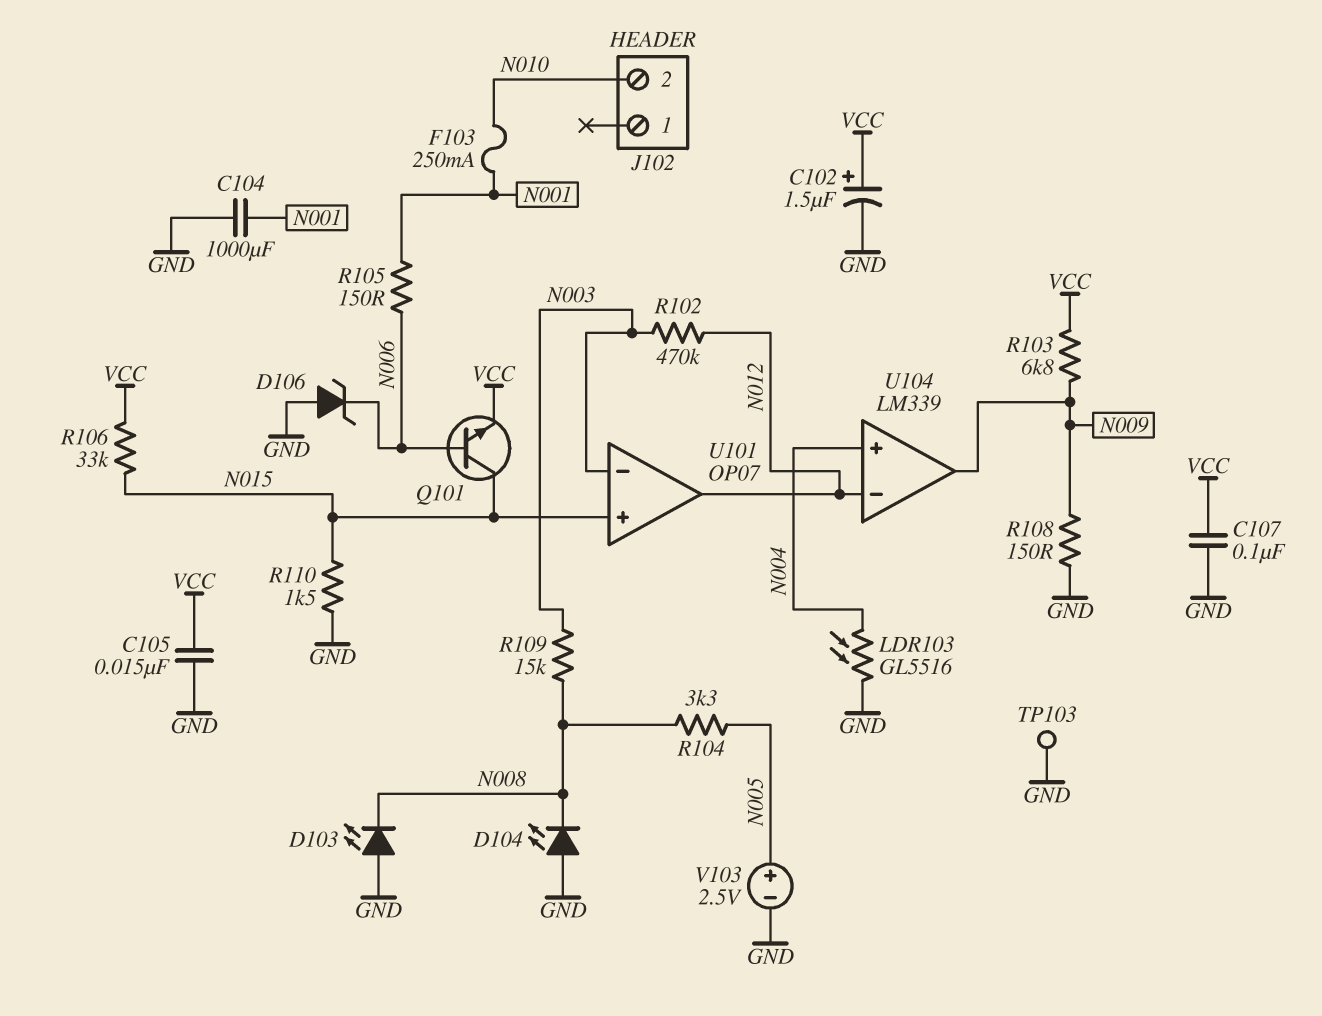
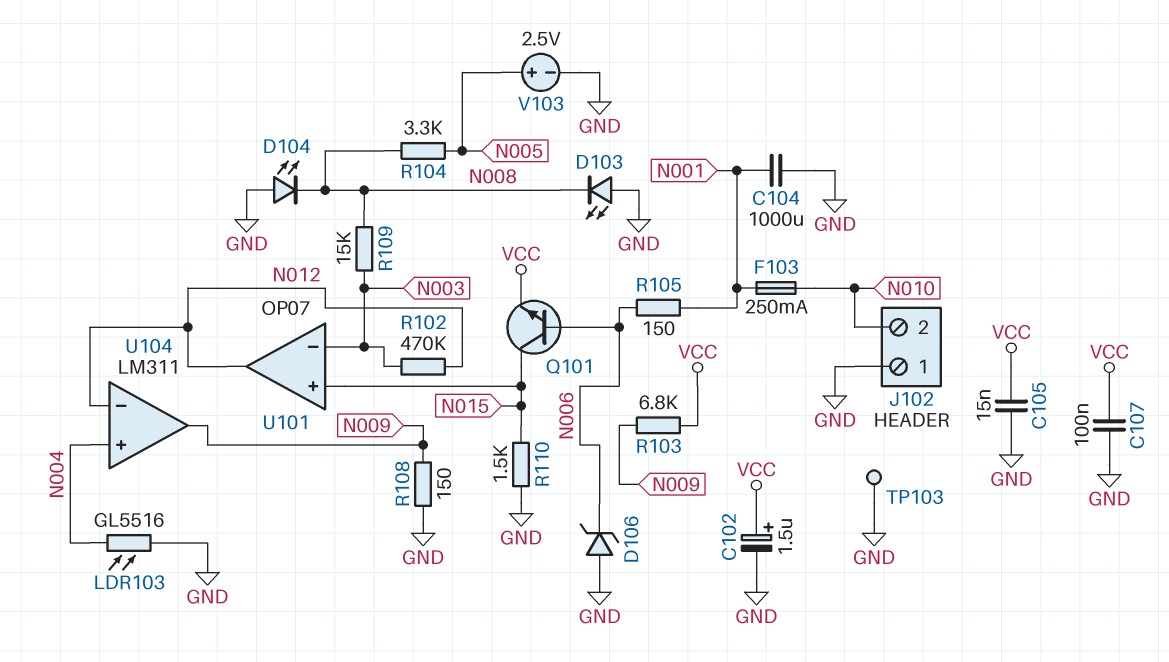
J102 pin 1: none -> GND
R106: 33k (N015, VCC) -> none
U104: LM339 -> LM311

